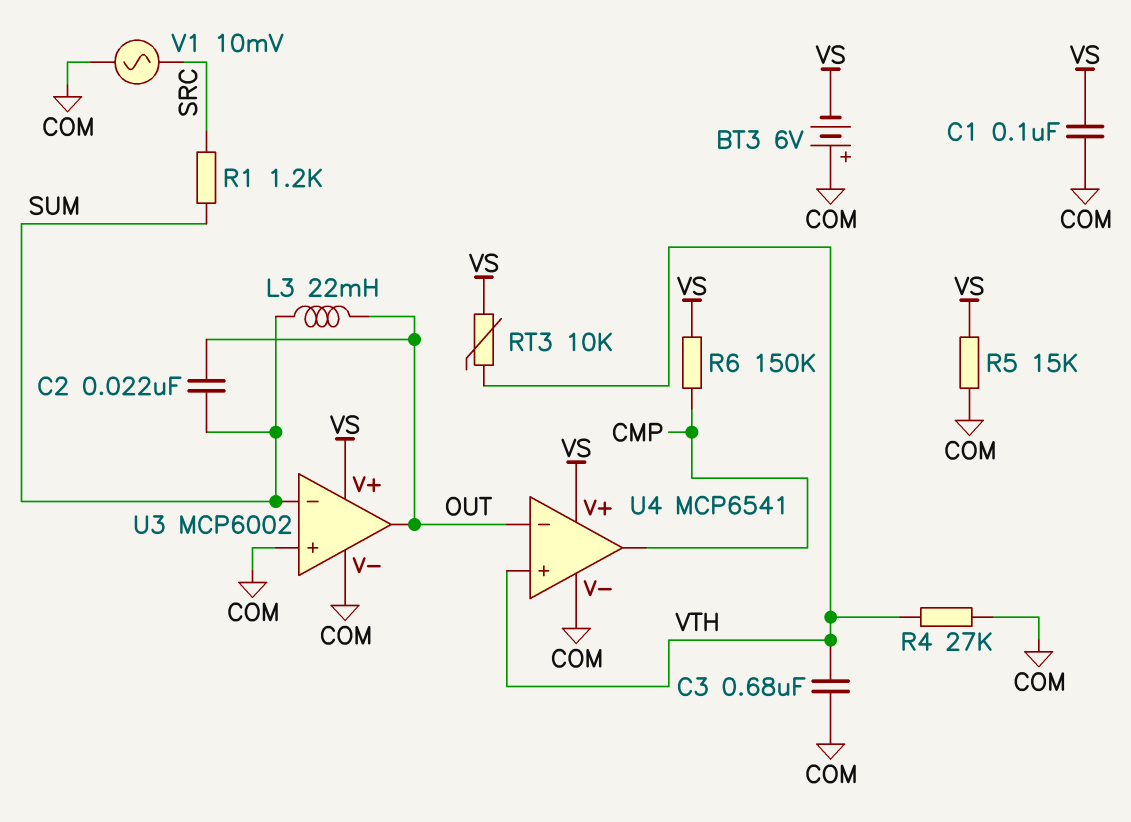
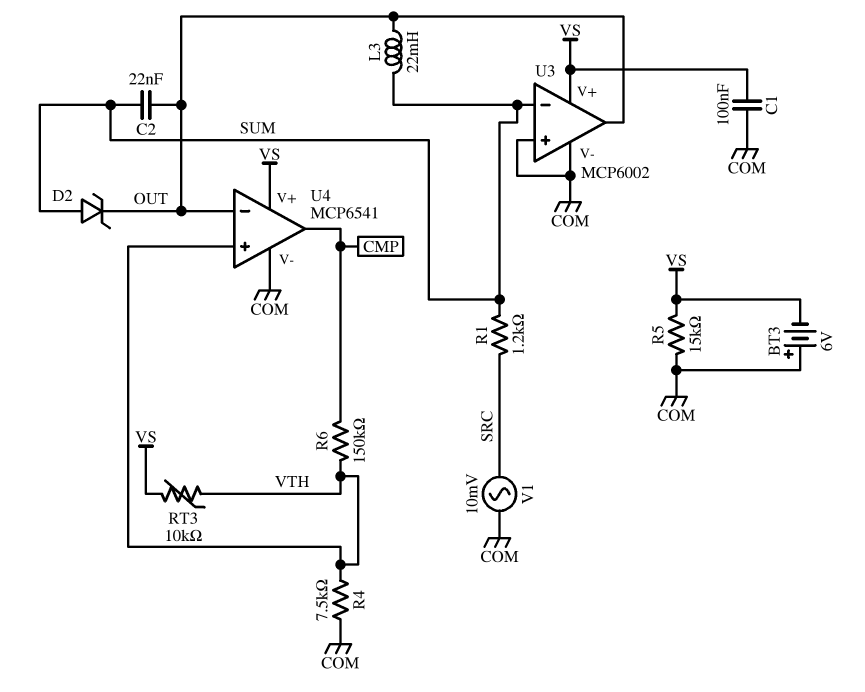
C3: 680nF (COM, VTH) -> none
D2: none -> zener (A SUM, K OUT)
R4: 27k (COM, VTH) -> 7.5k (COM, VTH)
R6: 150k (CMP, VS) -> 150k (CMP, VTH)

